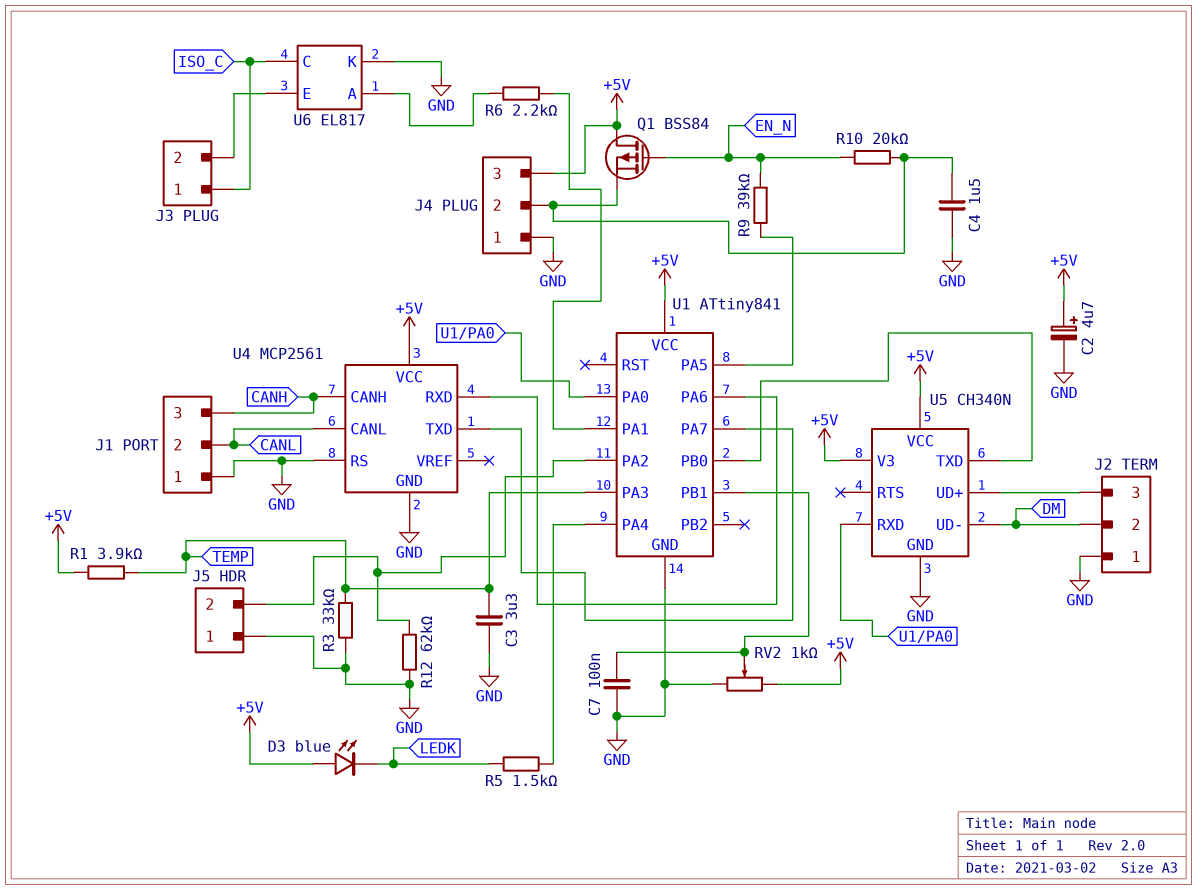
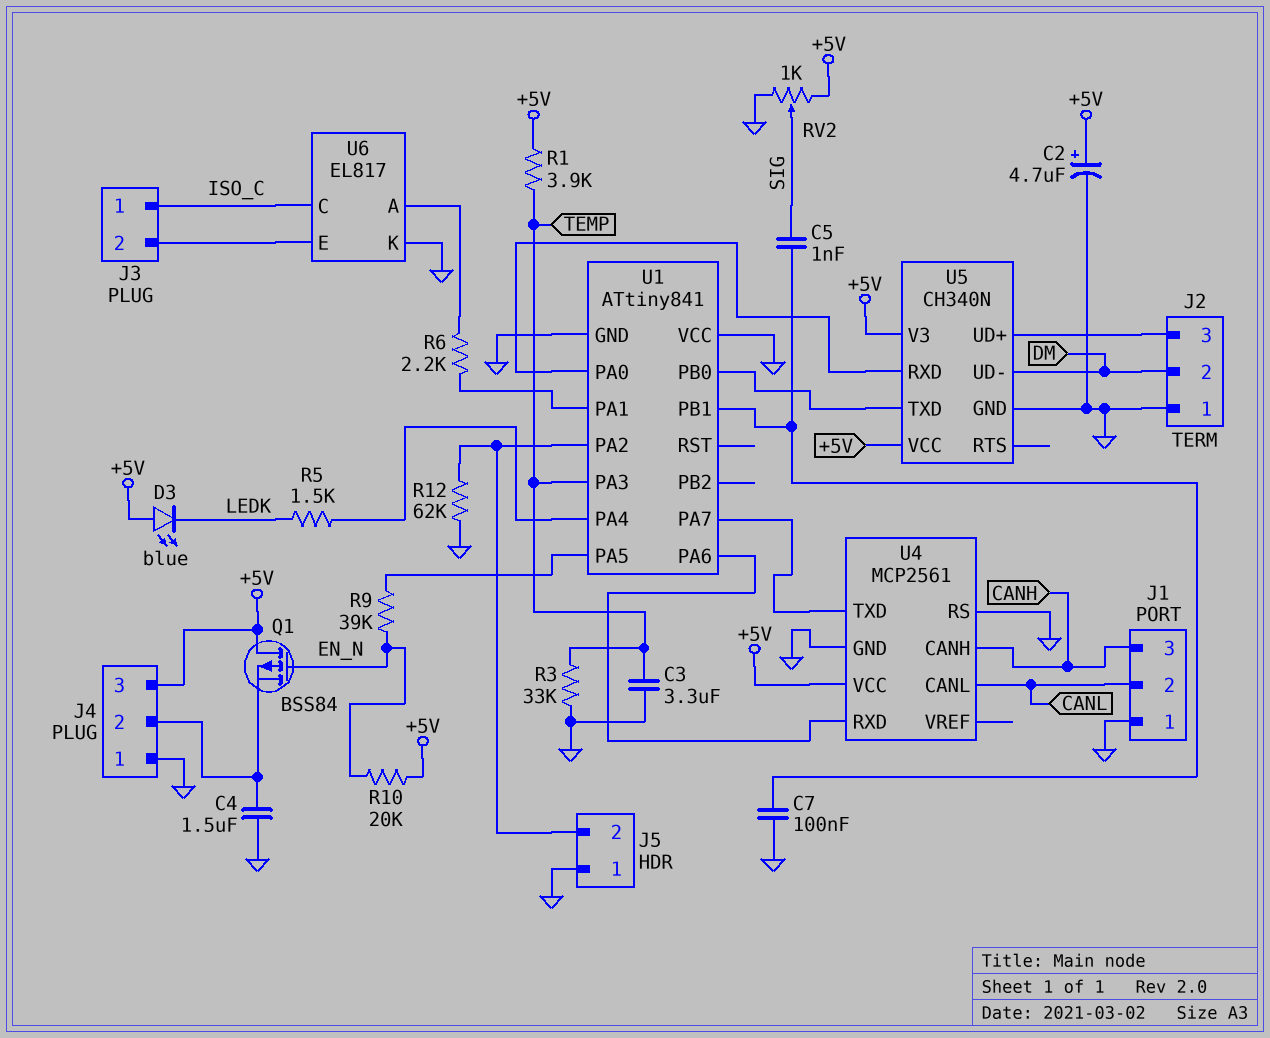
C5: none -> 1nF (SIG, U1/PB1)
R10: 20k (EN_N, J4/2) -> 20k (+5V, EN_N)
RV2: 1k (+5V, GND, wiper U1/PB1) -> 1k (+5V, GND, wiper SIG)
U1 pin VCC: +5V -> GND

